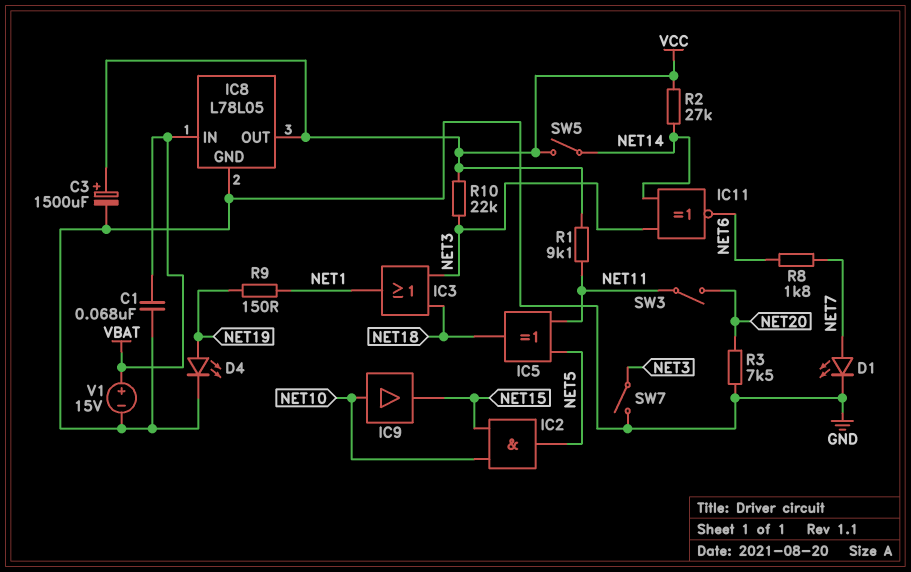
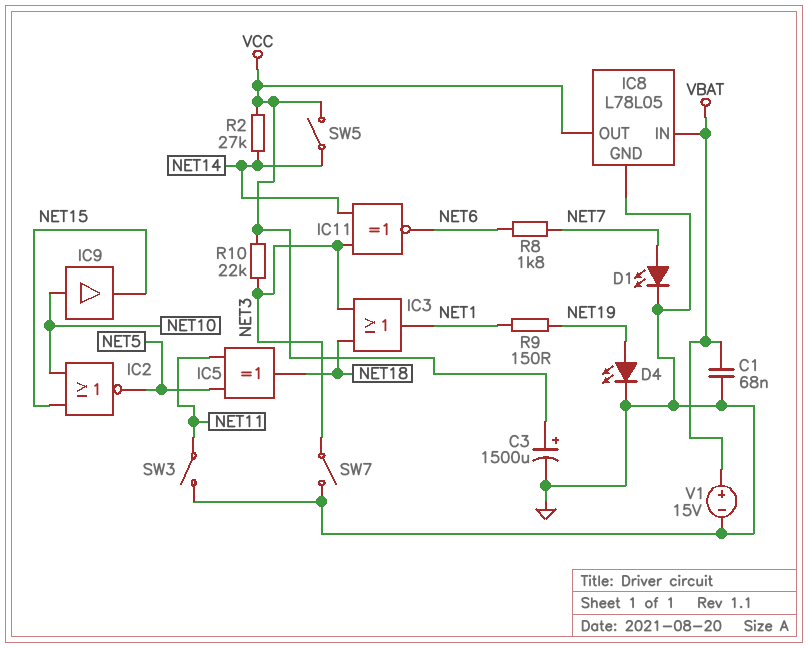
IC2: AND (in NET10, in NET15, out NET5) -> NOR (in NET10, in NET15, out NET5)
R1: 9.1k (NET11, VCC) -> none
R3: 7.5k (GND, NET20) -> none
SW3: switch (NET11, NET20) -> switch (GND, NET11)

